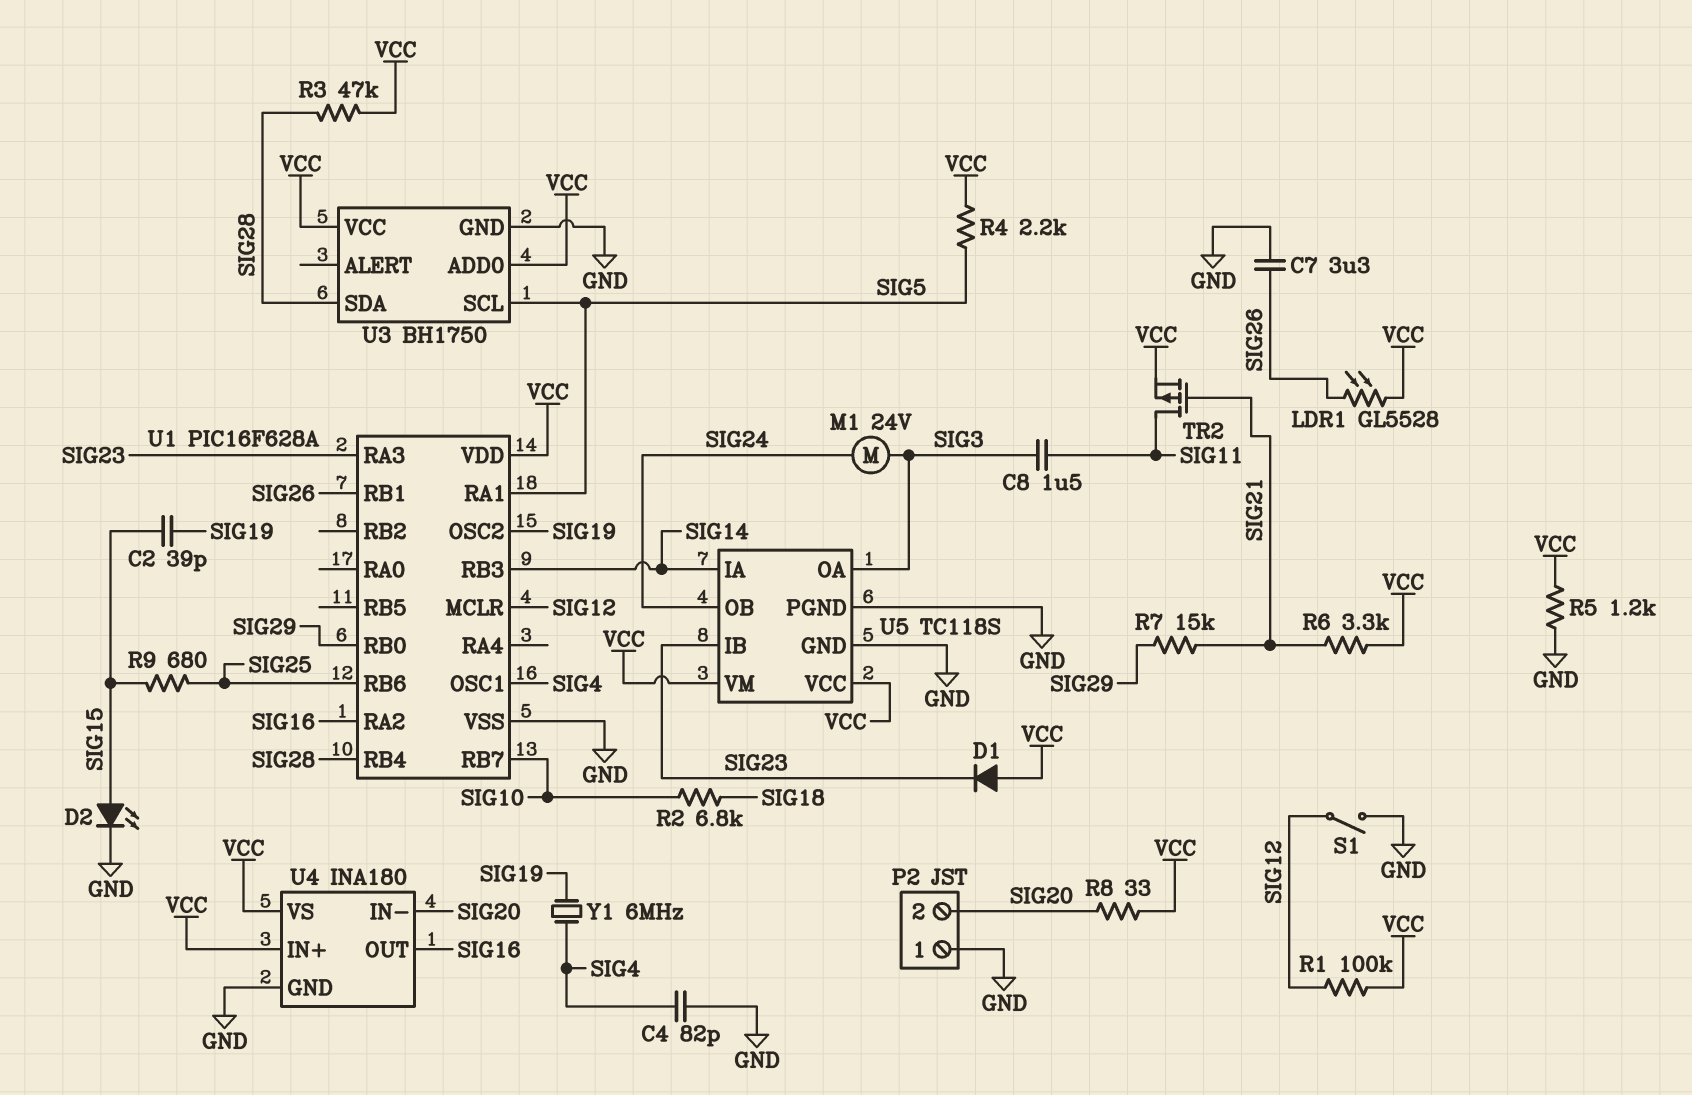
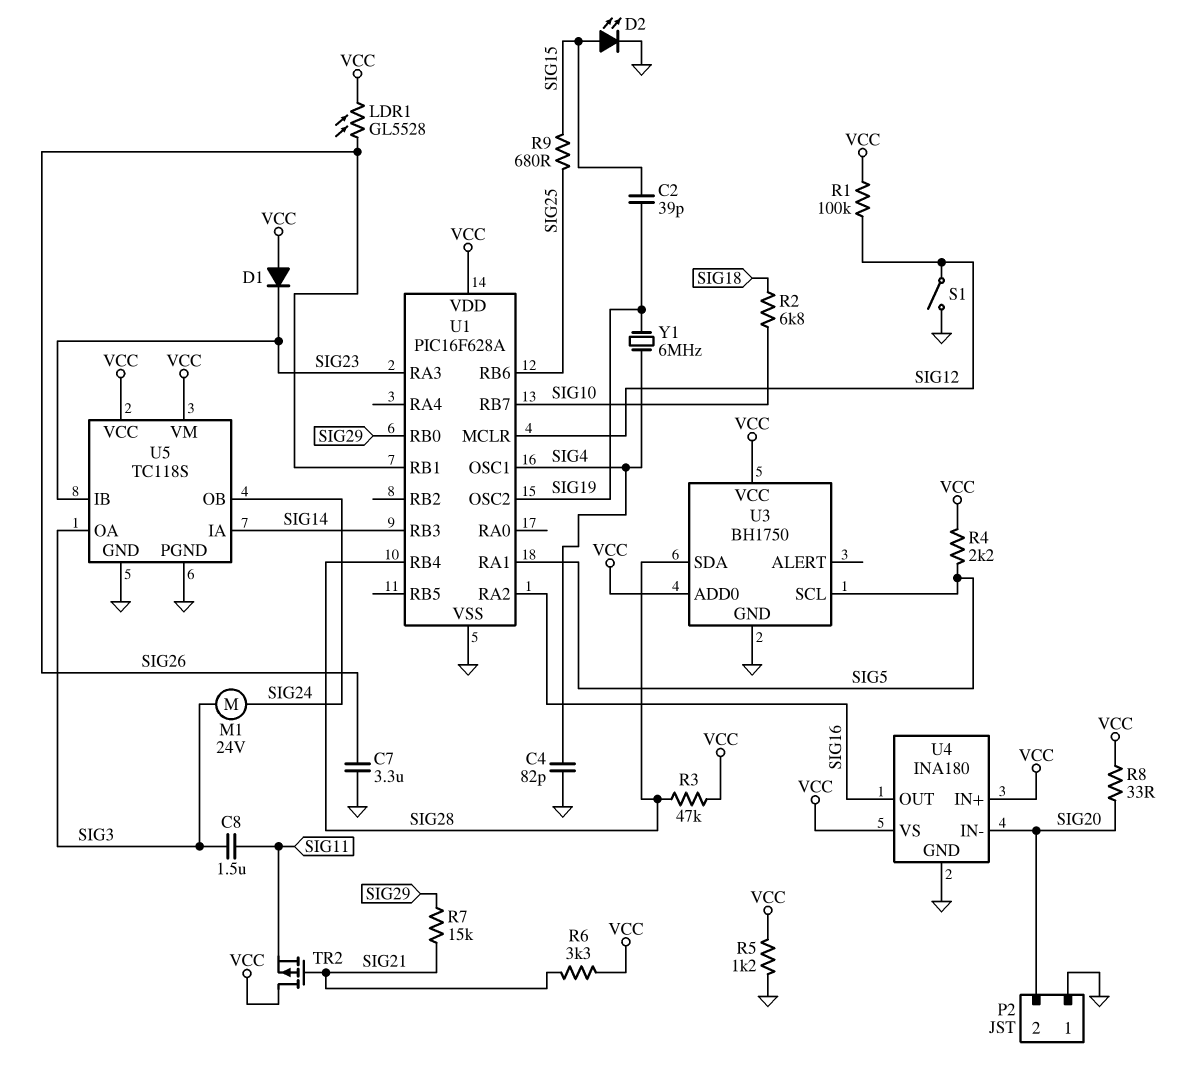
TR2: PMOS (G SIG21, D SIG11, S VCC) -> PMOS (G SIG21, D VCC, S SIG11)

